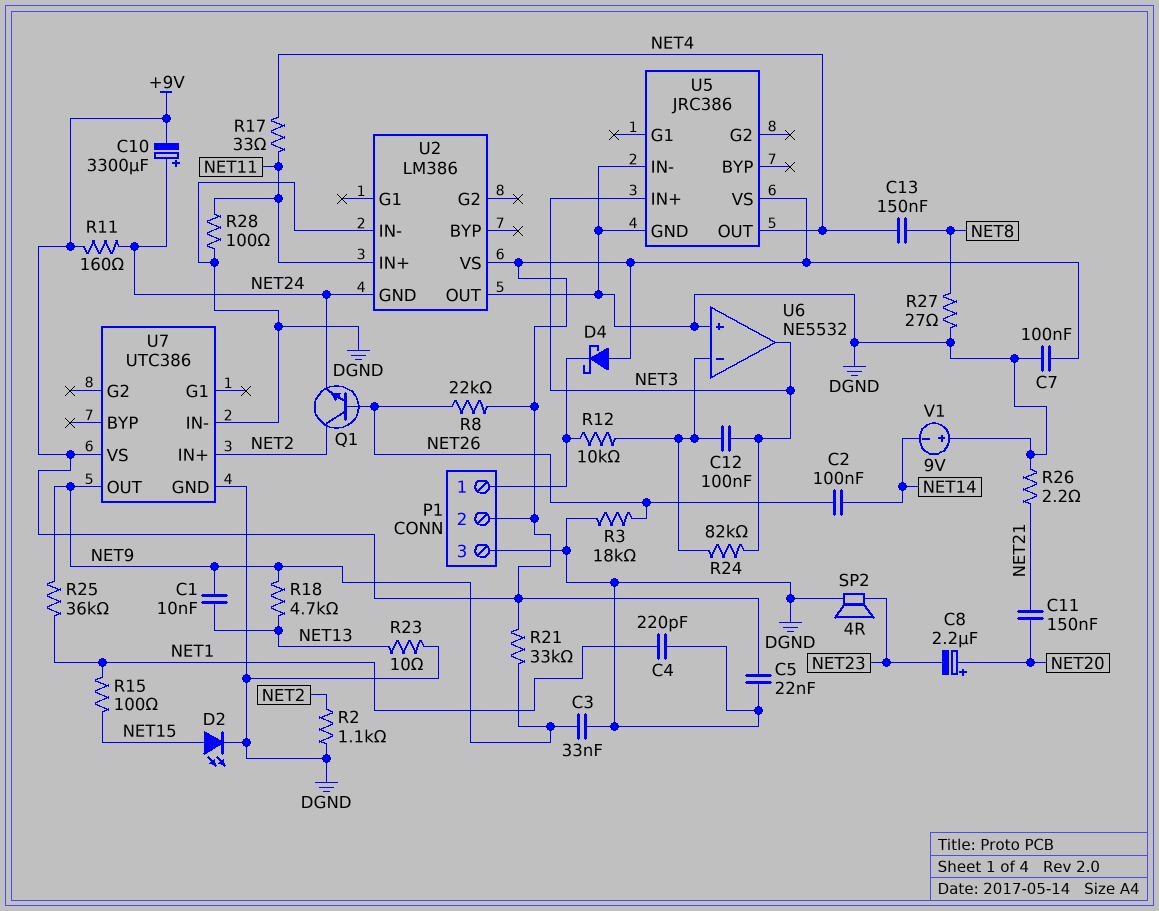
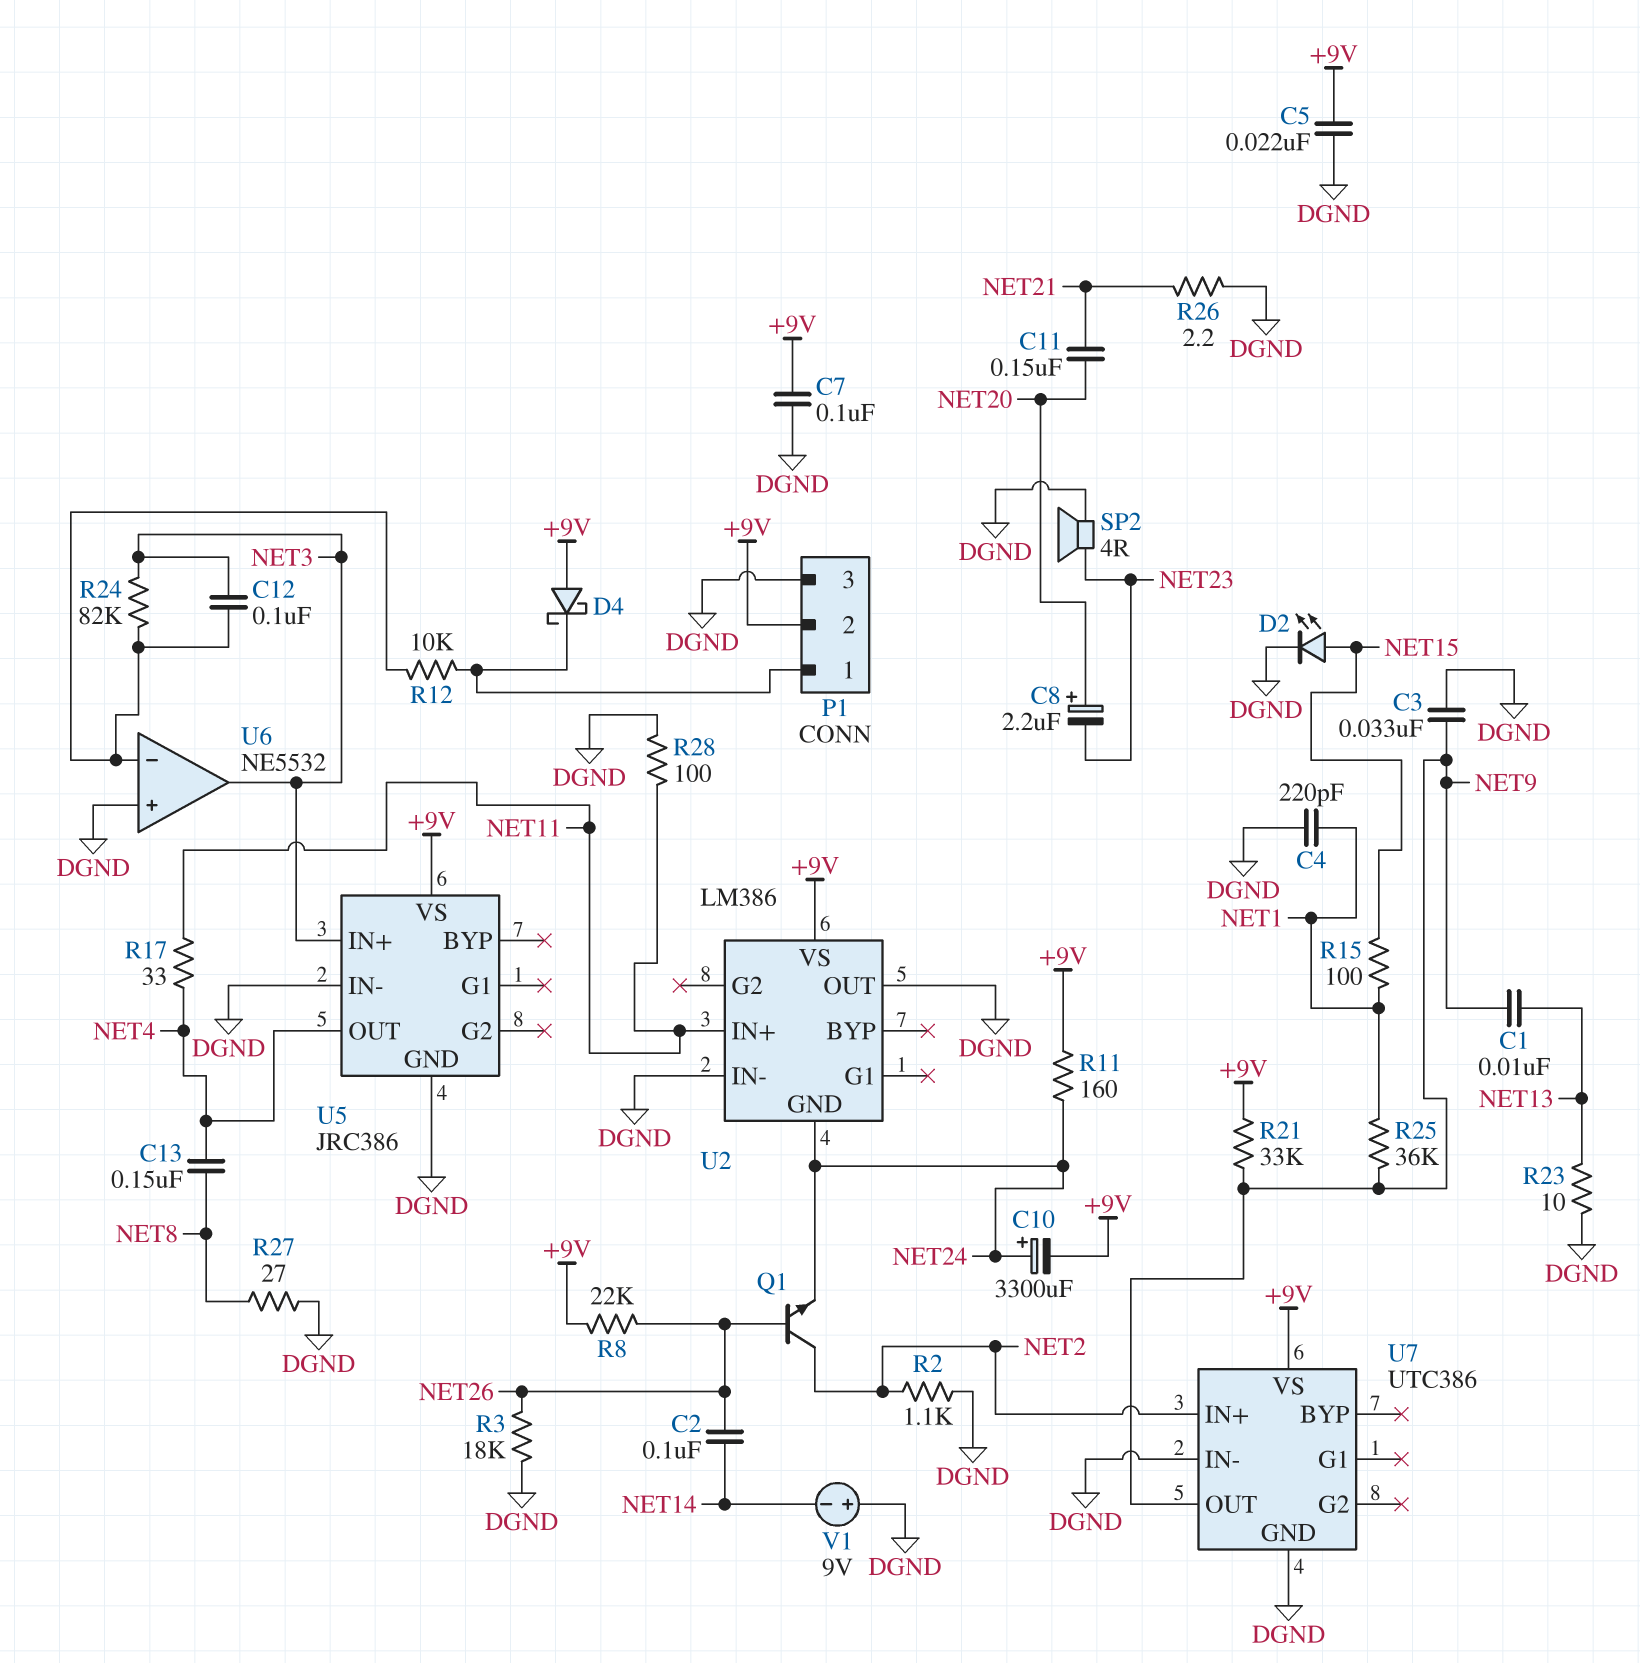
R18: 4.7k (NET9, NET13) -> none

